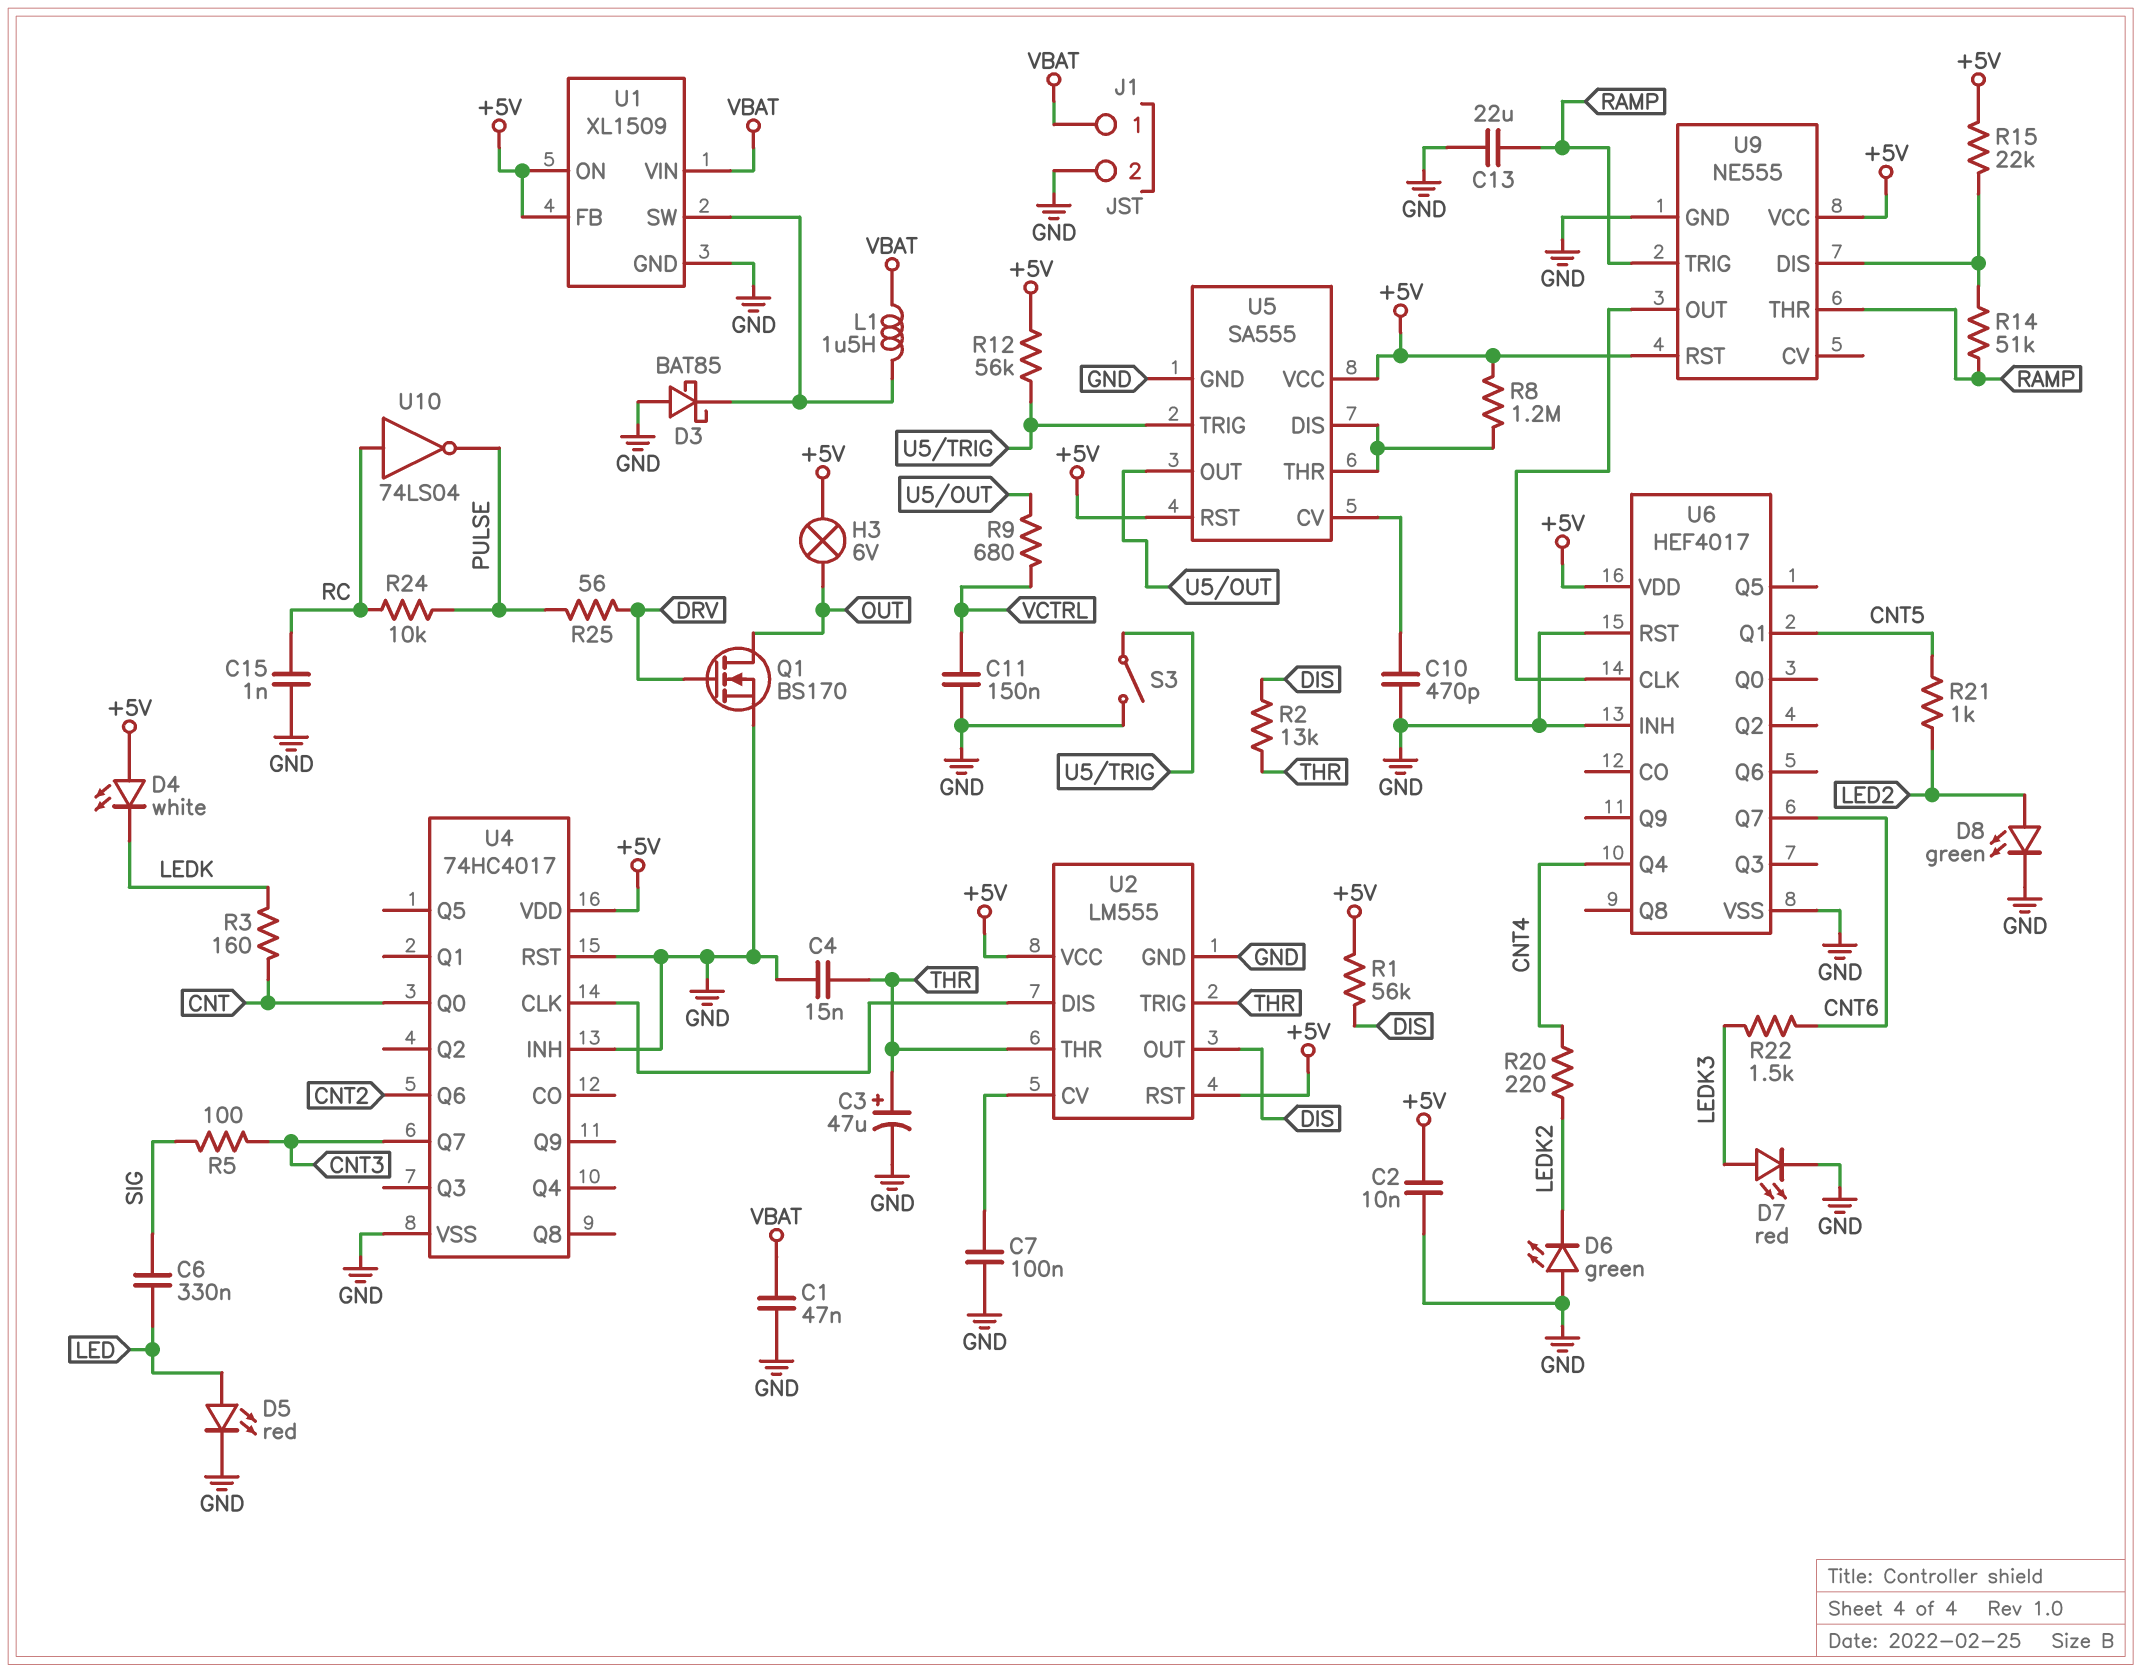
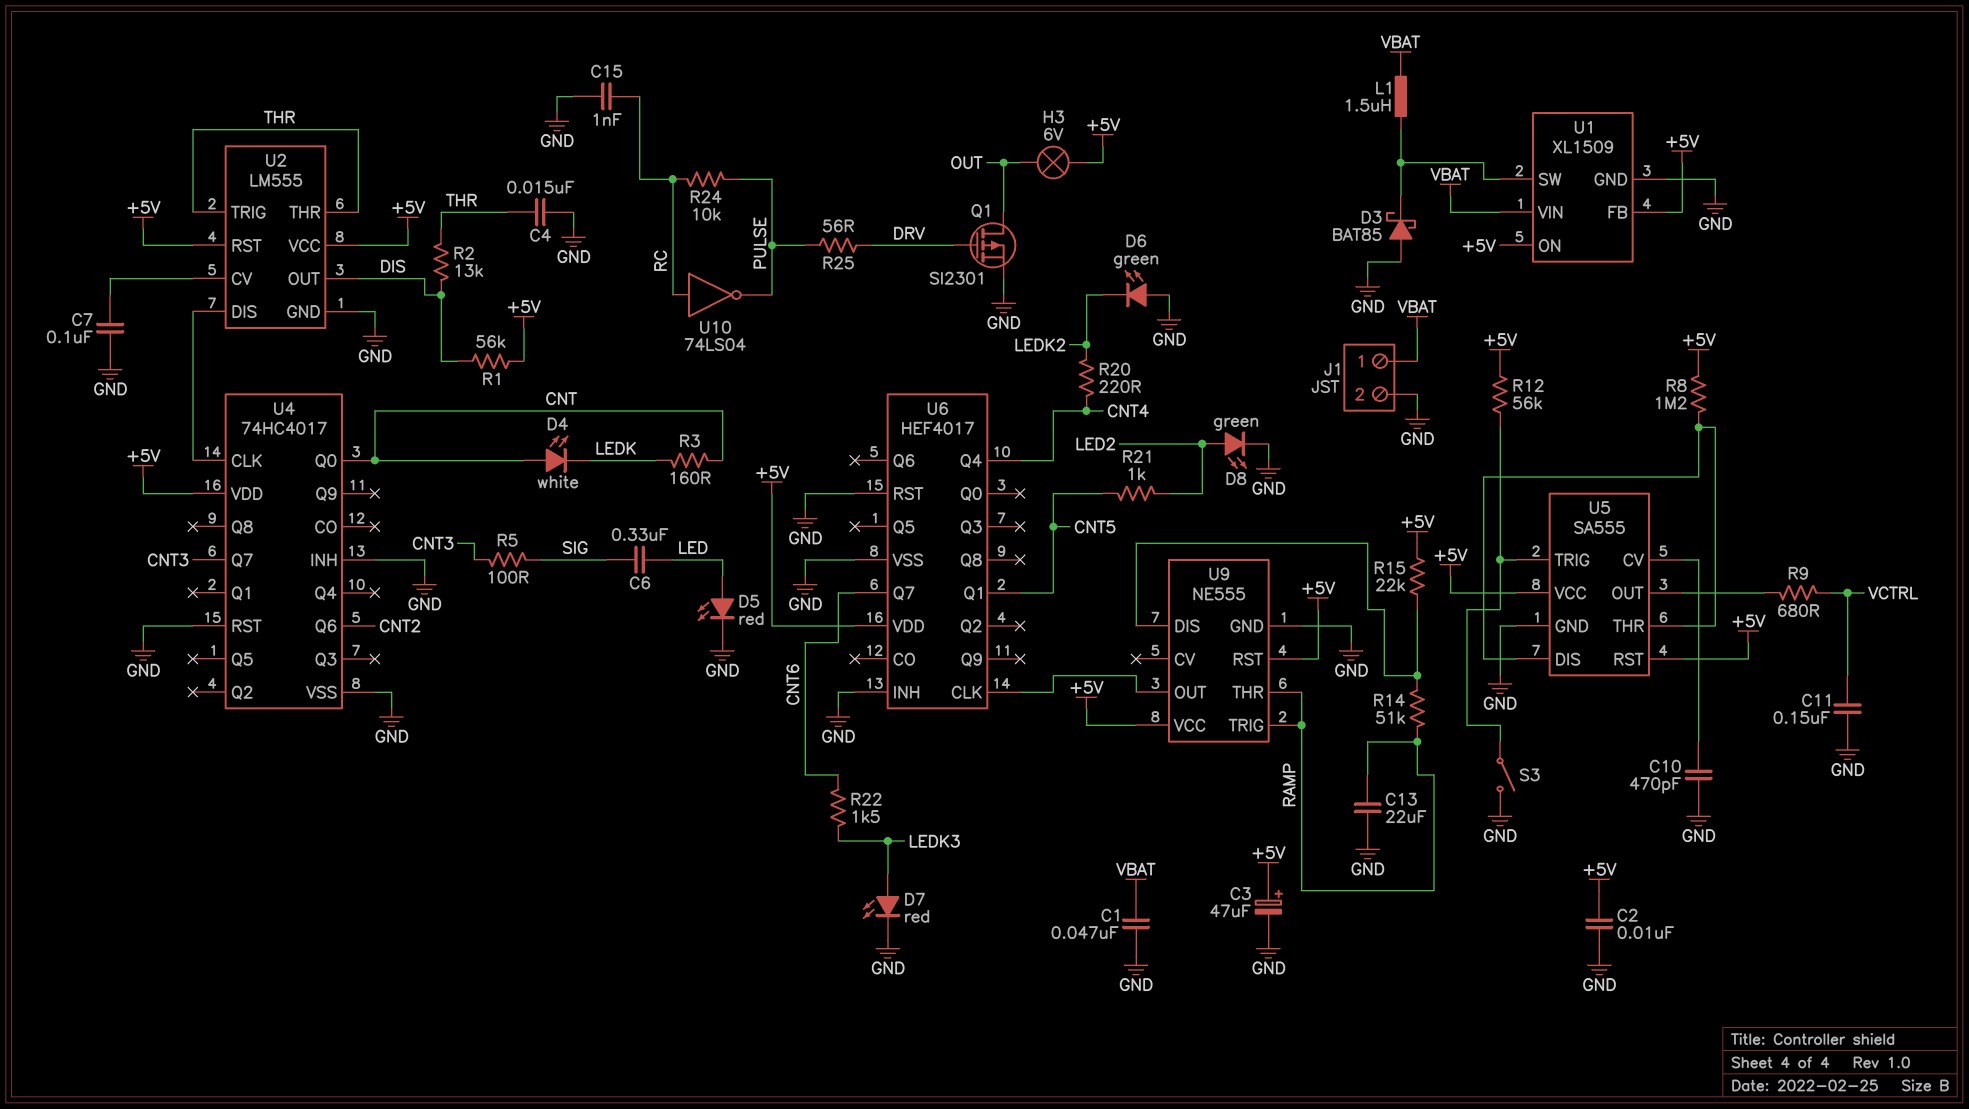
C3: 47uF (plus THR, minus GND) -> 47uF (plus +5V, minus GND)
D4: LED white (A +5V, K LEDK) -> LED white (A CNT, K LEDK)
Q1: NMOS BS170 (G DRV, D OUT, S GND) -> PMOS SI2301 (G DRV, D OUT, S GND)

